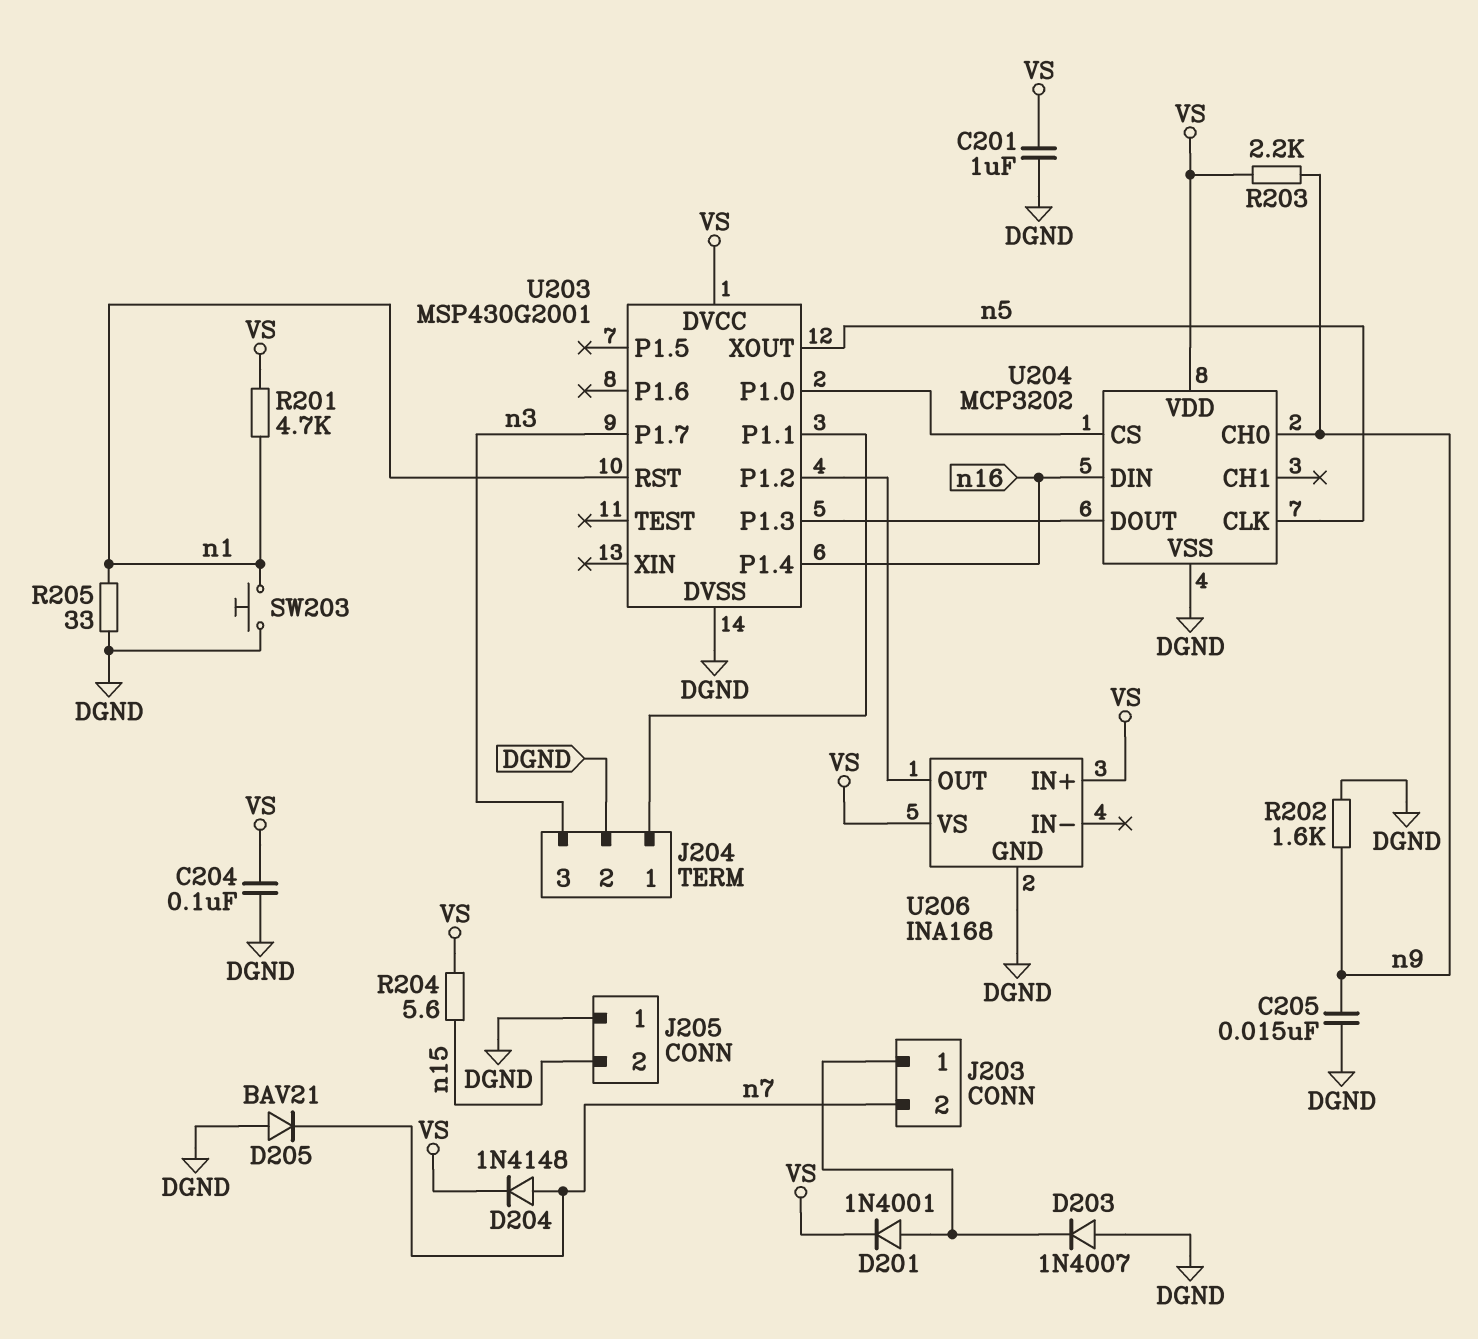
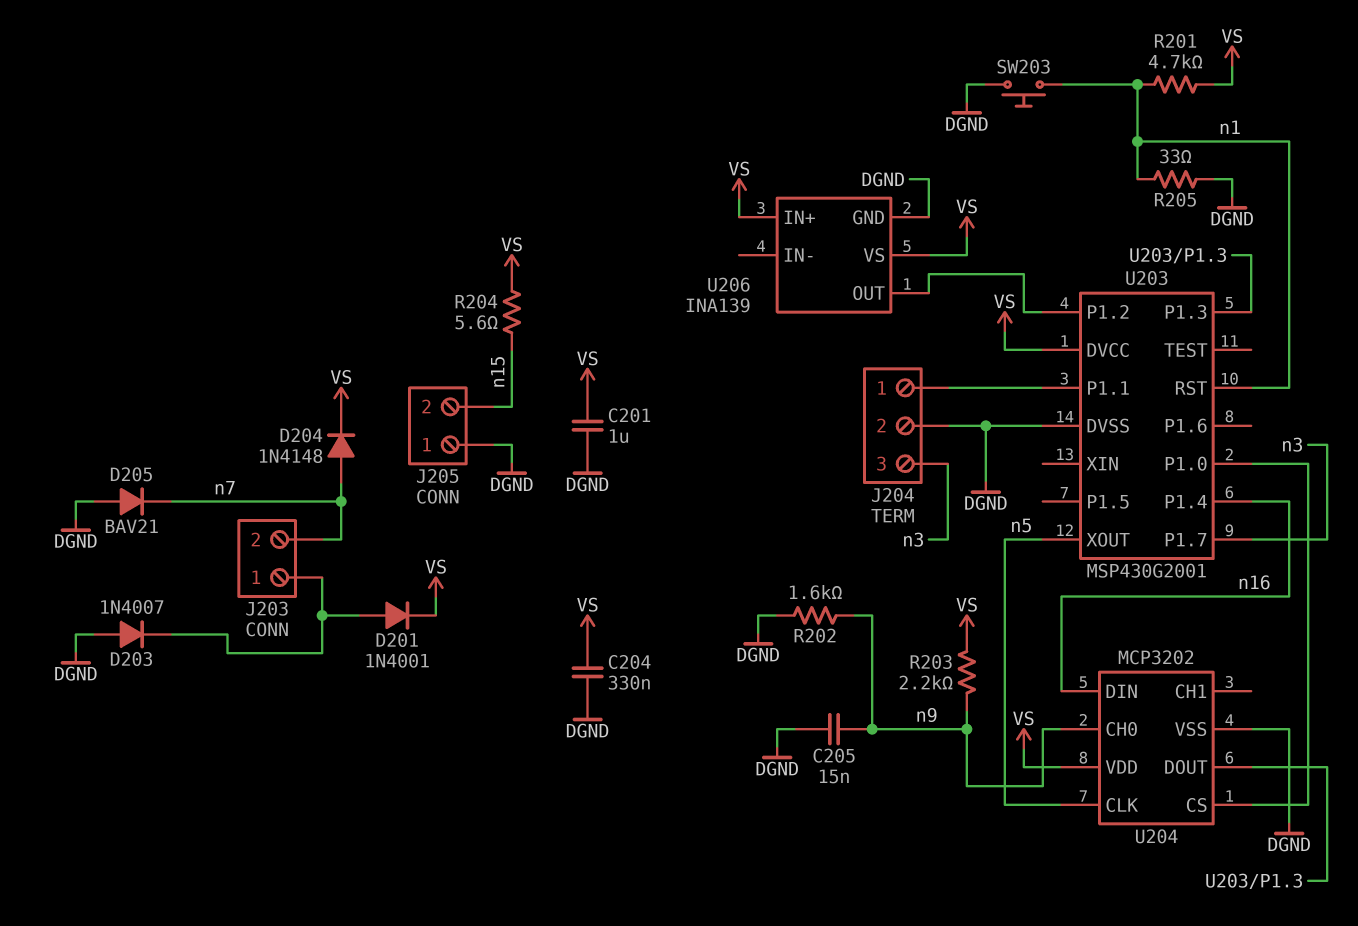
C204: 100nF (DGND, VS) -> 330nF (DGND, VS)
U206: INA168 -> INA139

